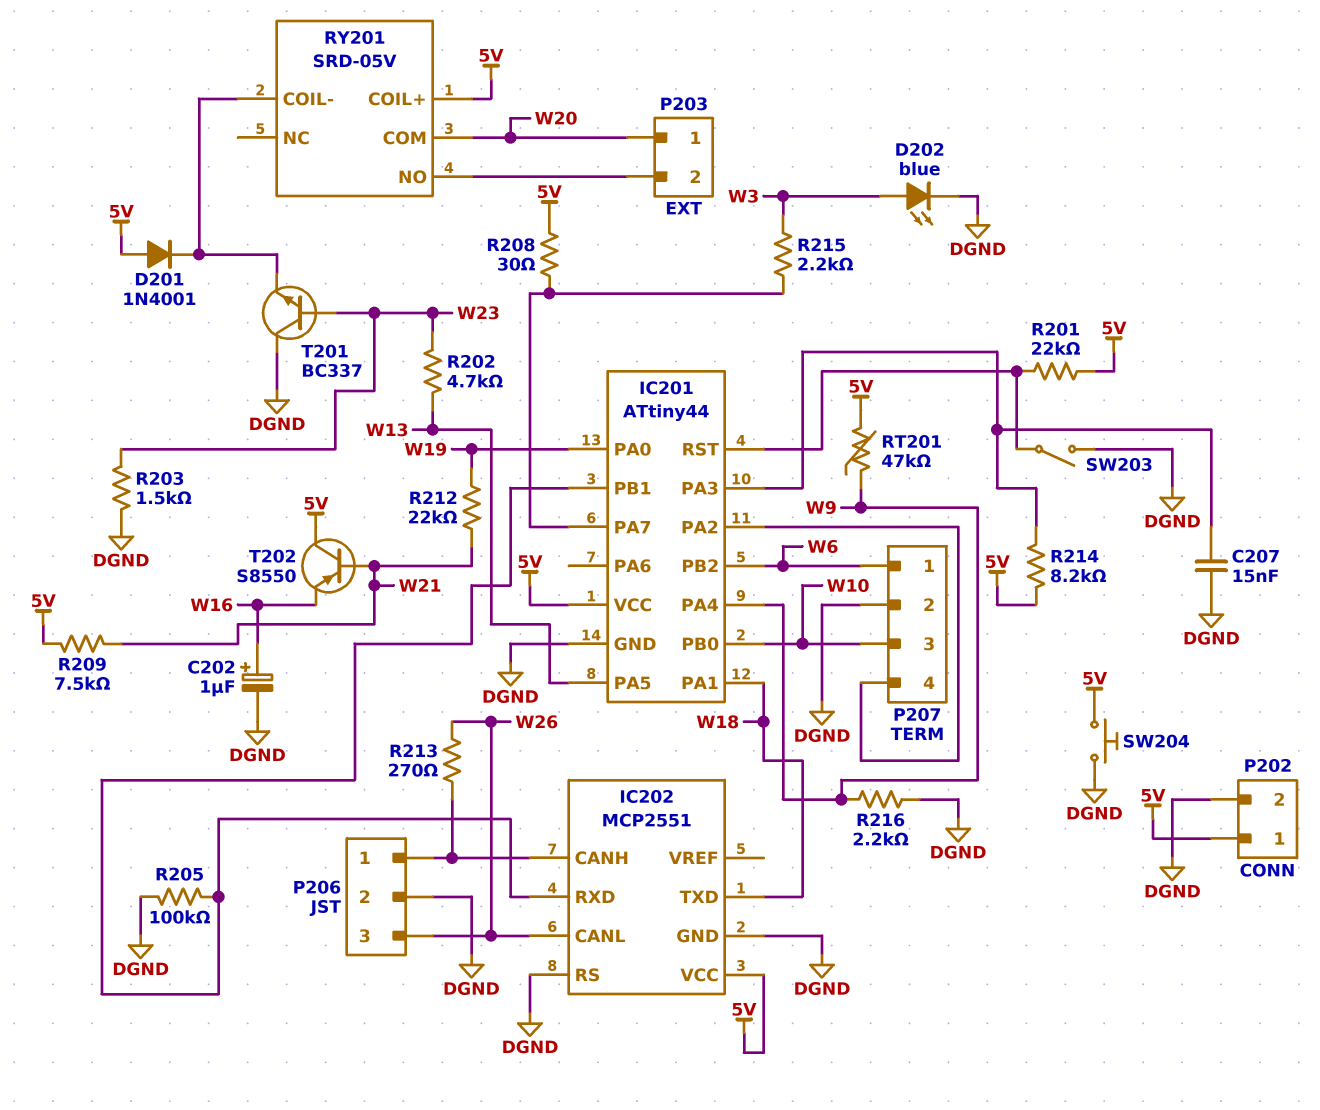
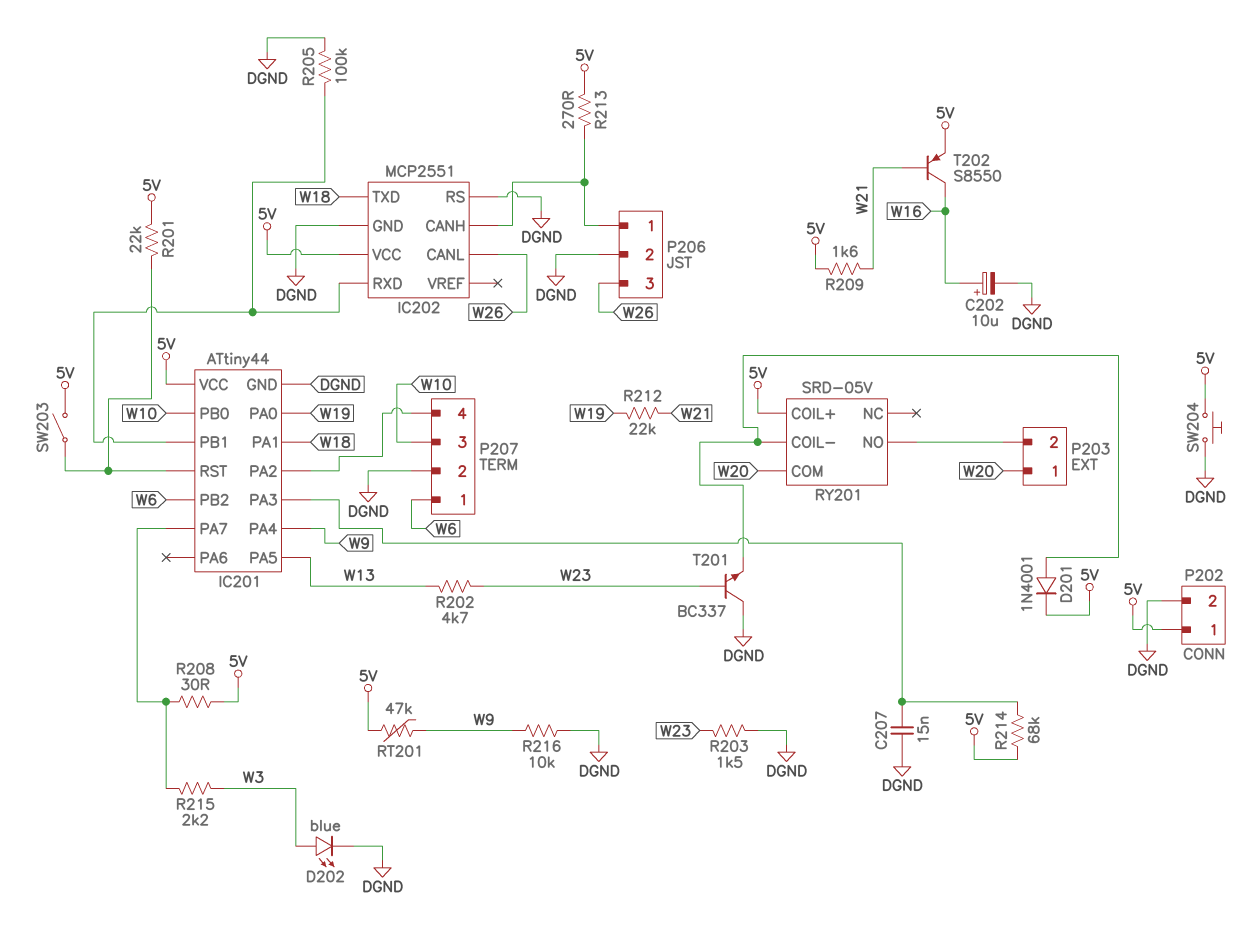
C202: 1uF (plus W16, minus DGND) -> 10uF (plus W16, minus DGND)
D201: diode 1N4001 (A 5V, K RY201/COIL-) -> diode 1N4001 (A RY201/COIL-, K 5V)
R209: 7.5k (5V, W21) -> 1.6k (5V, W21)
R213: 270 (IC202/CANH, W26) -> 270 (5V, IC202/CANH)
R214: 8.2k (5V, IC201/PA3) -> 68k (5V, IC201/PA3)
R216: 2.2k (DGND, W9) -> 10k (DGND, W9)
SW203: switch (DGND, IC201/RST) -> switch (5V, IC201/RST)
T202: PNP S8550 (B W21, C 5V, E W16) -> PNP S8550 (B W21, C W16, E 5V)

